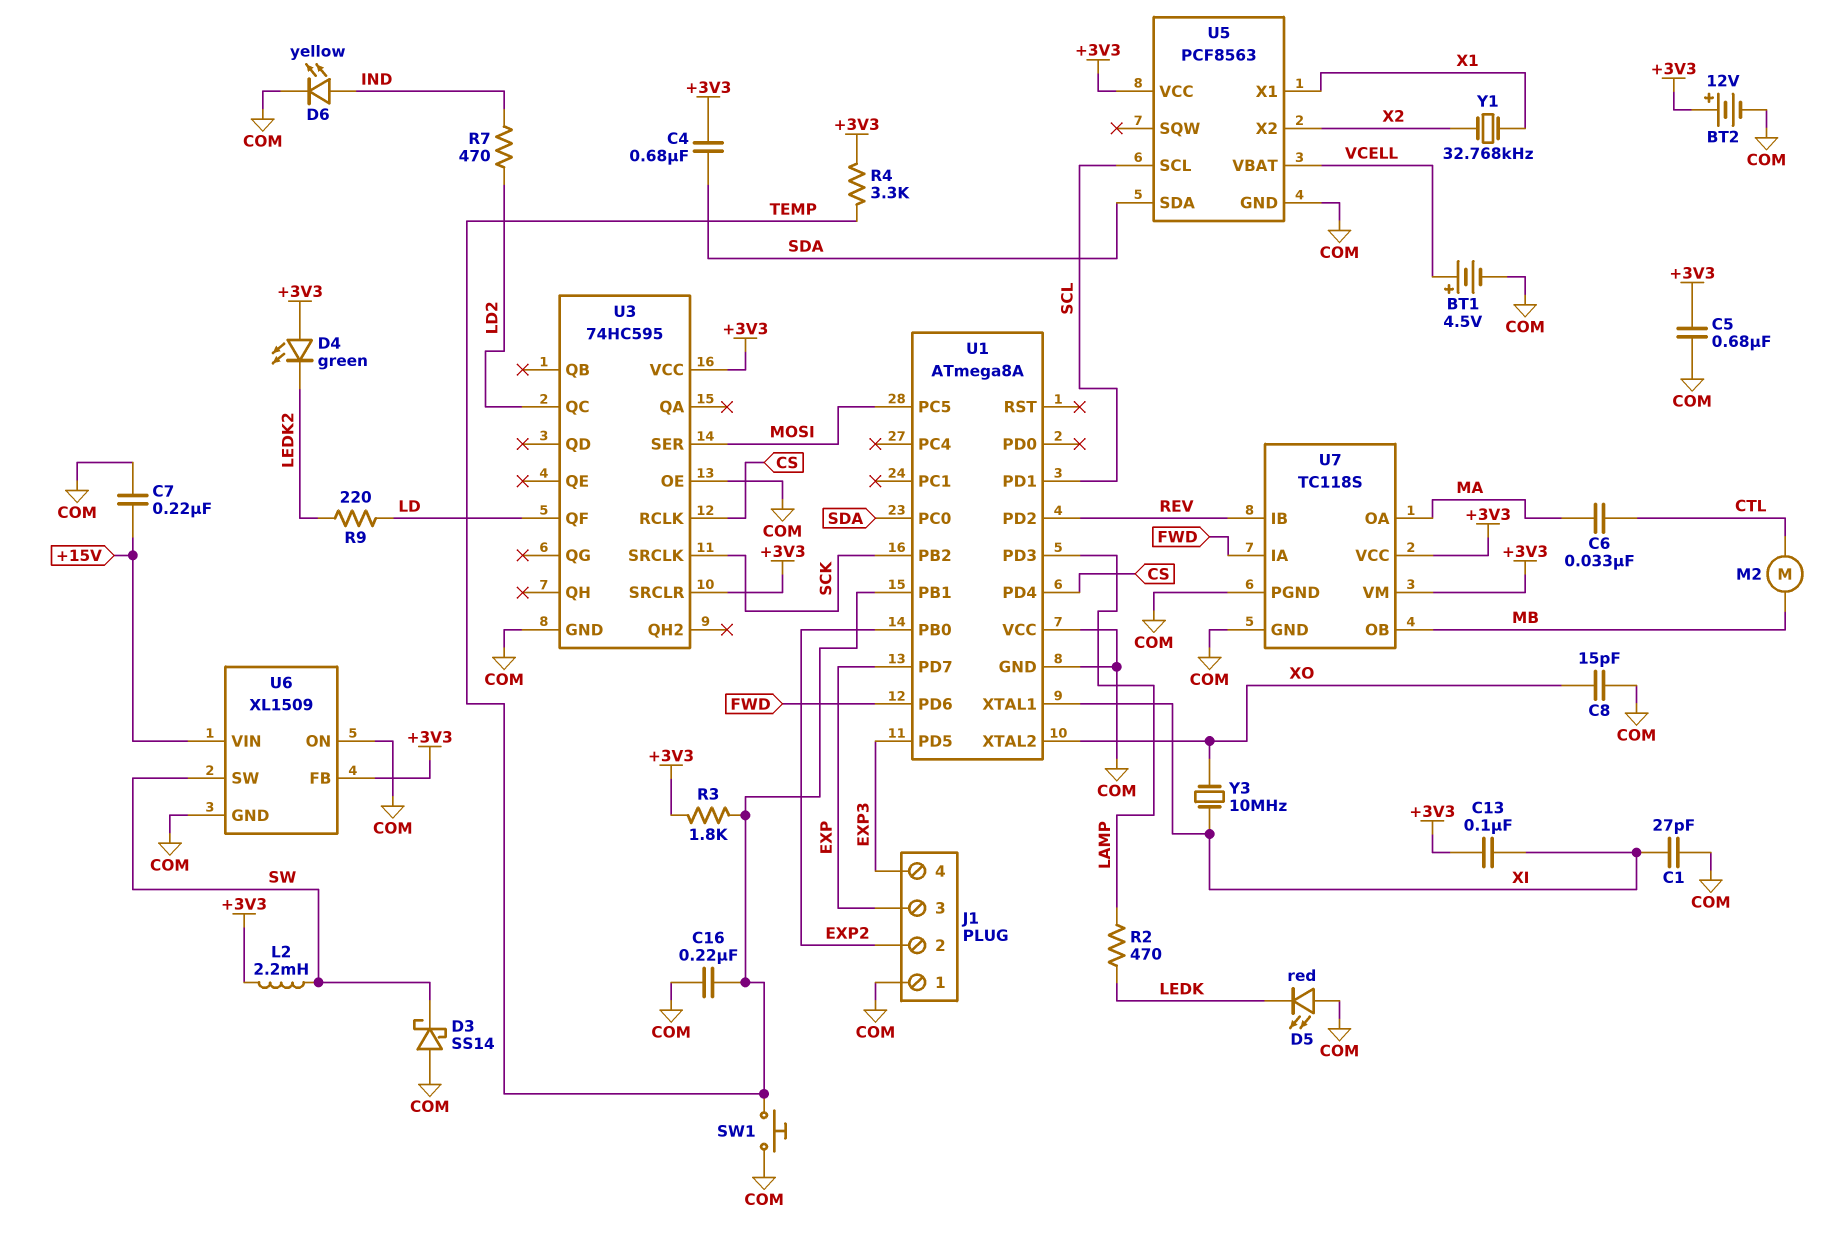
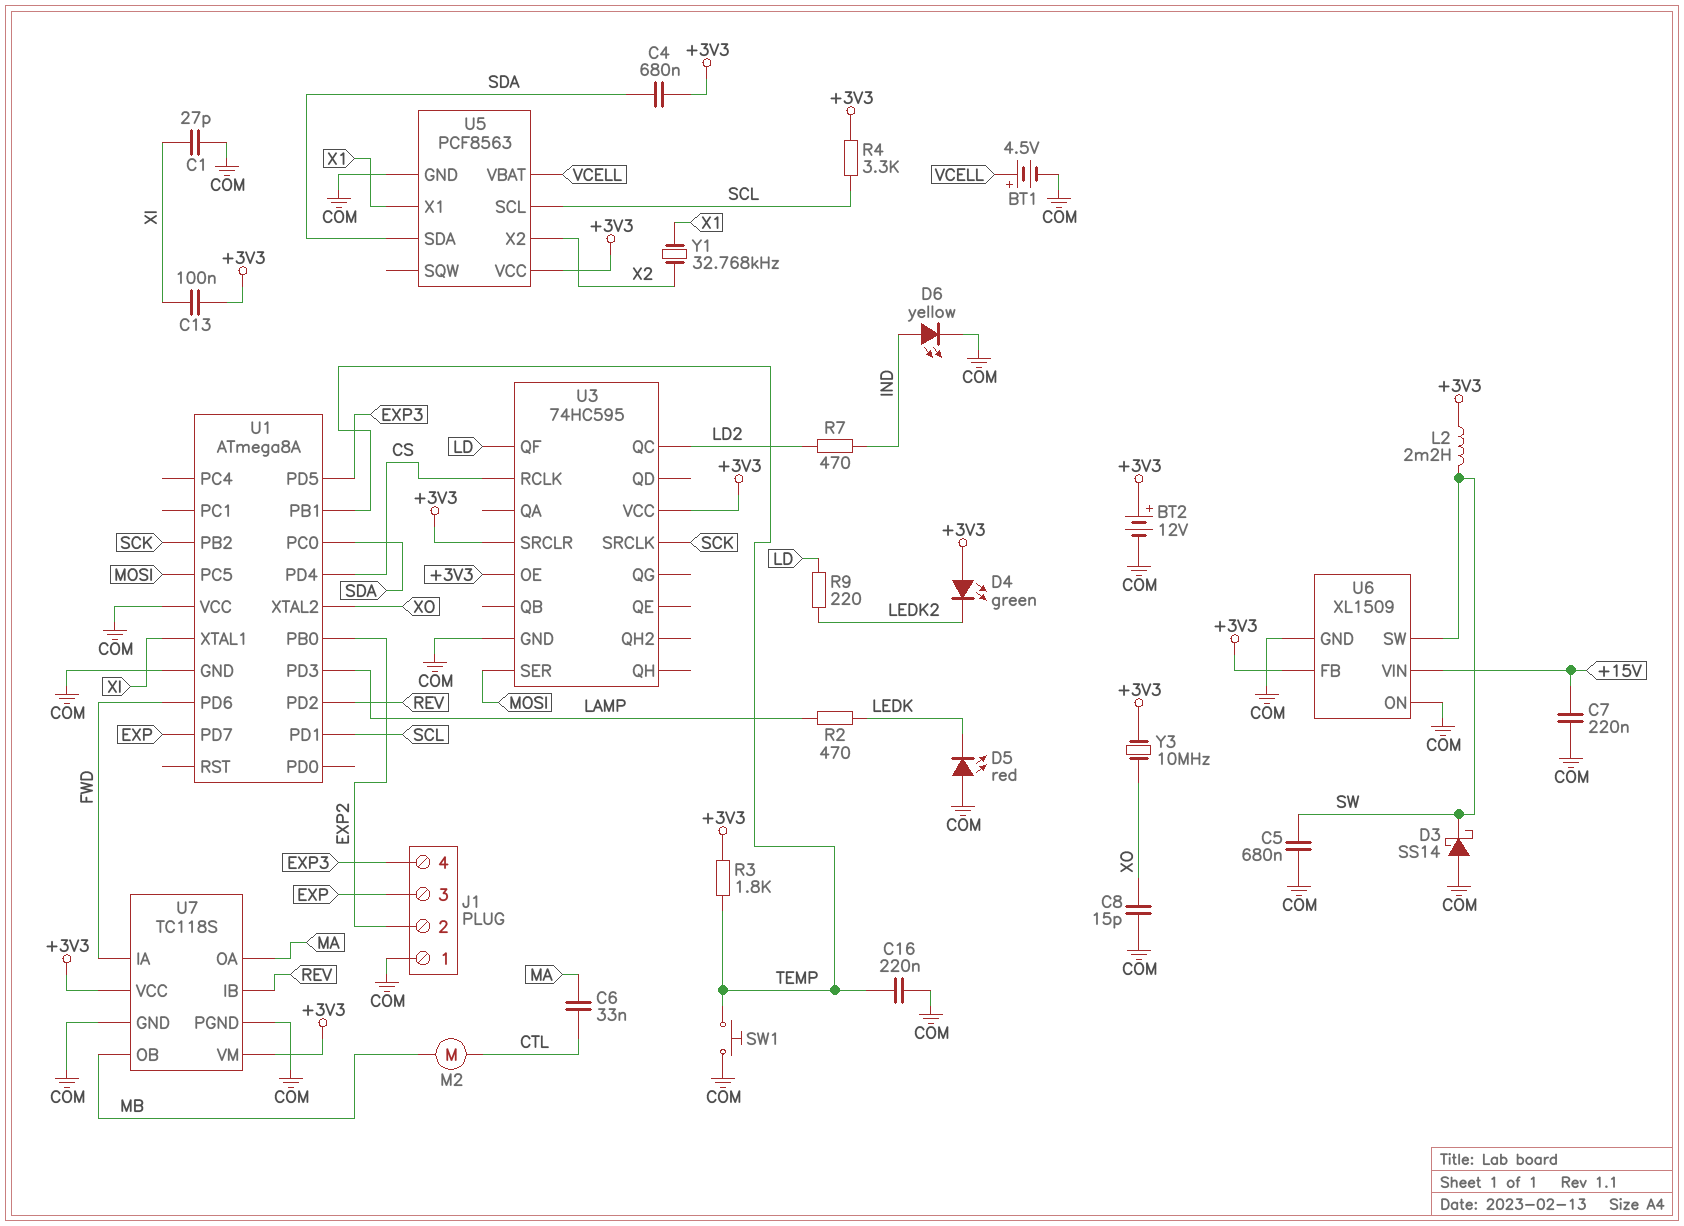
C5: 680nF (+3V3, COM) -> 680nF (COM, SW)
R4: 3.3k (+3V3, TEMP) -> 3.3k (+3V3, SCL)
U3 pin OE: COM -> +3V3
Y3: 10MHz (XI, XO) -> 10MHz (+3V3, XO)

